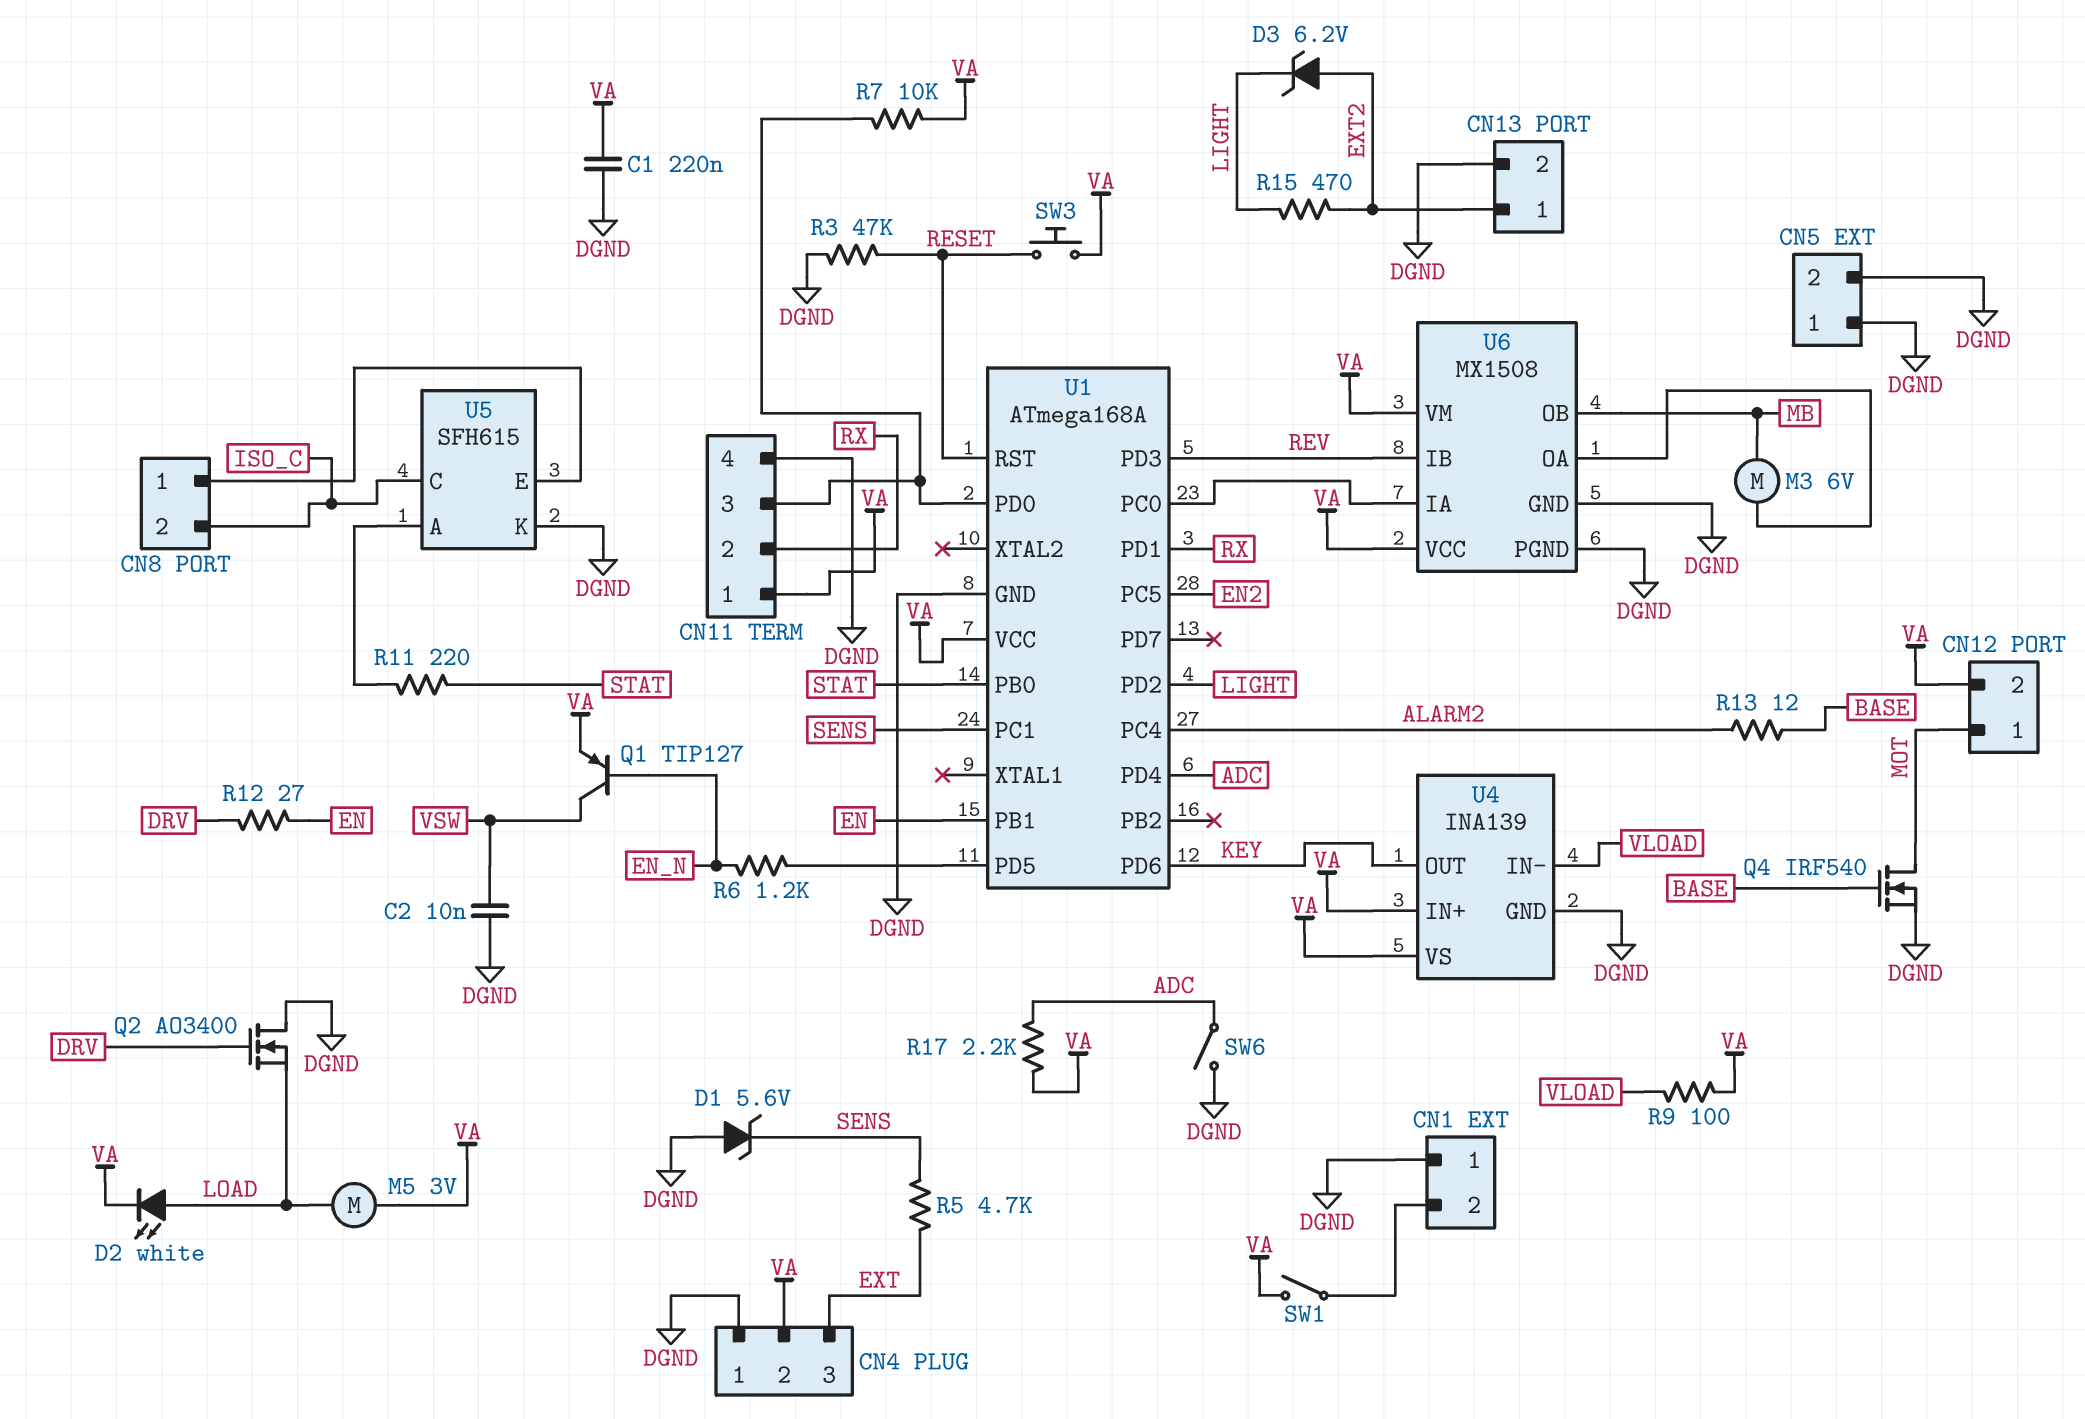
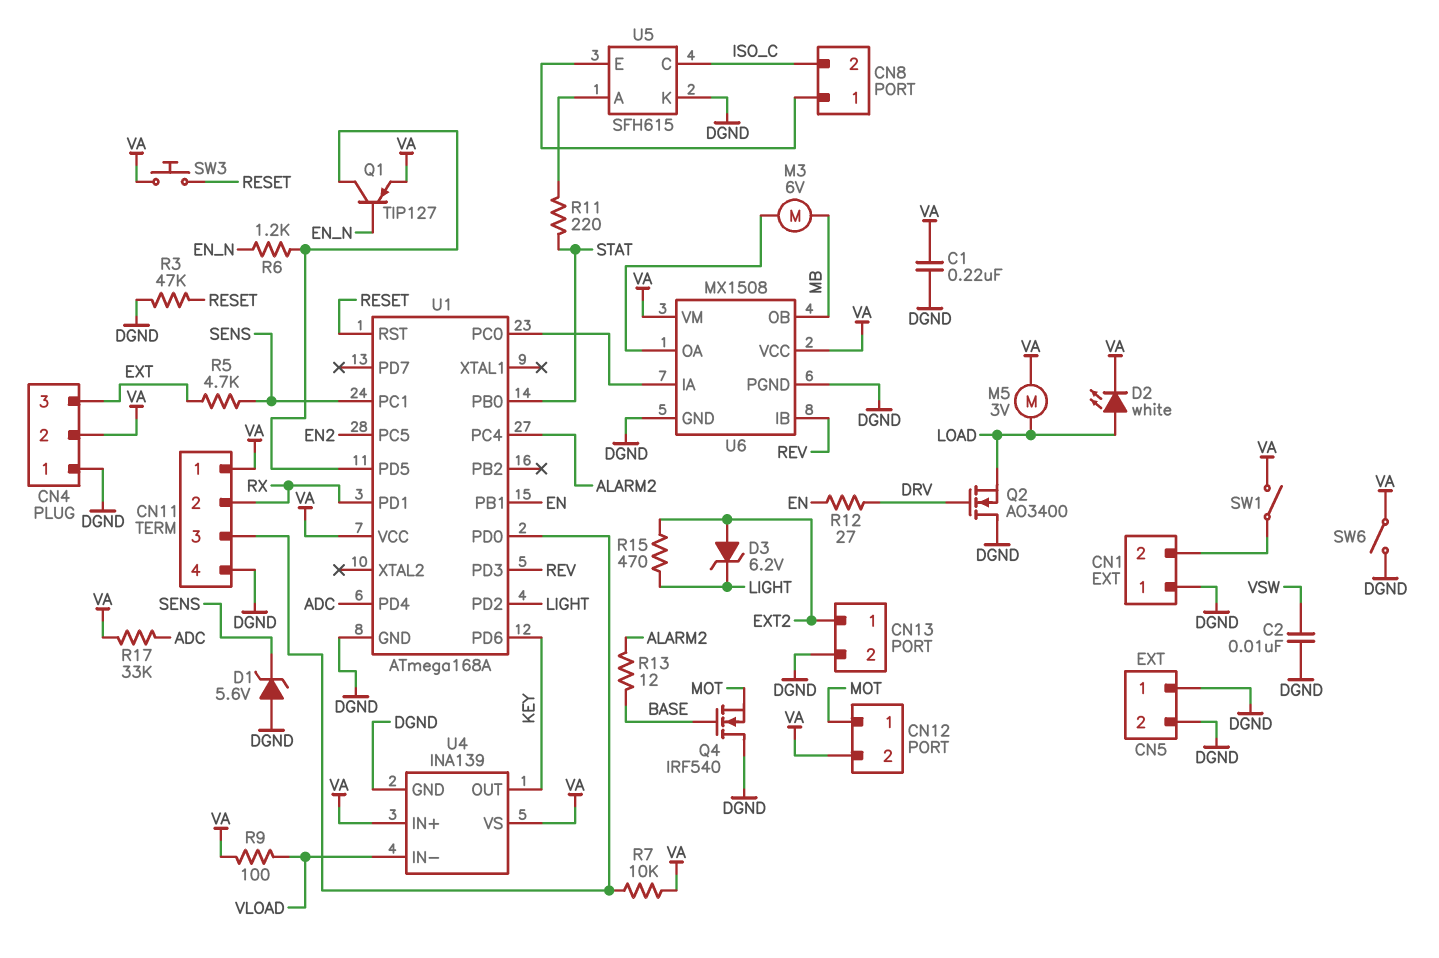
Q1: PNP TIP127 (B EN_N, C VSW, E VA) -> PNP TIP127 (B EN_N, C U1/PD5, E VA)
Q4: NMOS IRF540 (G BASE, D MOT, S DGND) -> NMOS IRF540 (G BASE, D DGND, S MOT)
R17: 2.2k (ADC, VA) -> 33k (ADC, VA)
SW6: switch (ADC, DGND) -> switch (DGND, VA)

